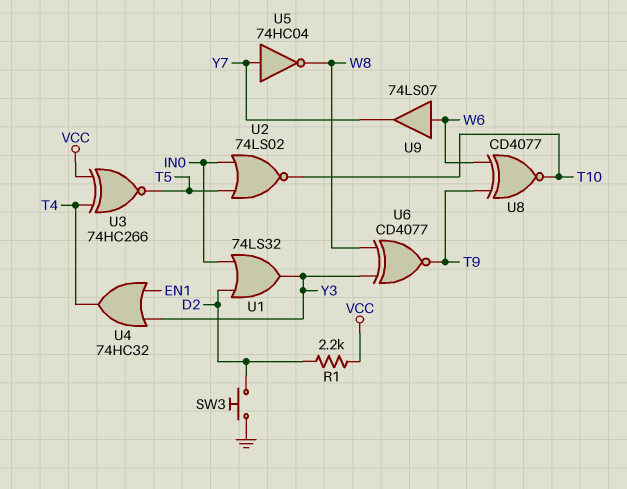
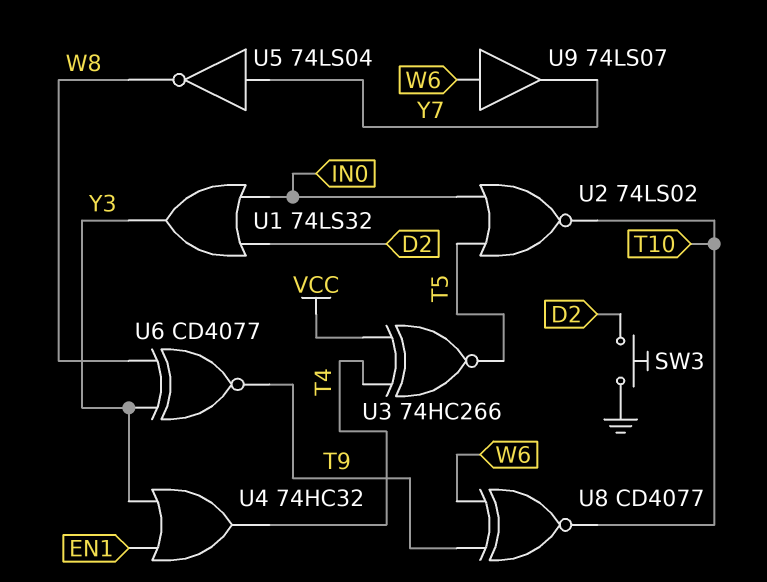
R1: 2.2k (D2, VCC) -> none
U5: NOT 74HC04 (in Y7, out W8) -> NOT 74LS04 (in Y7, out W8)

